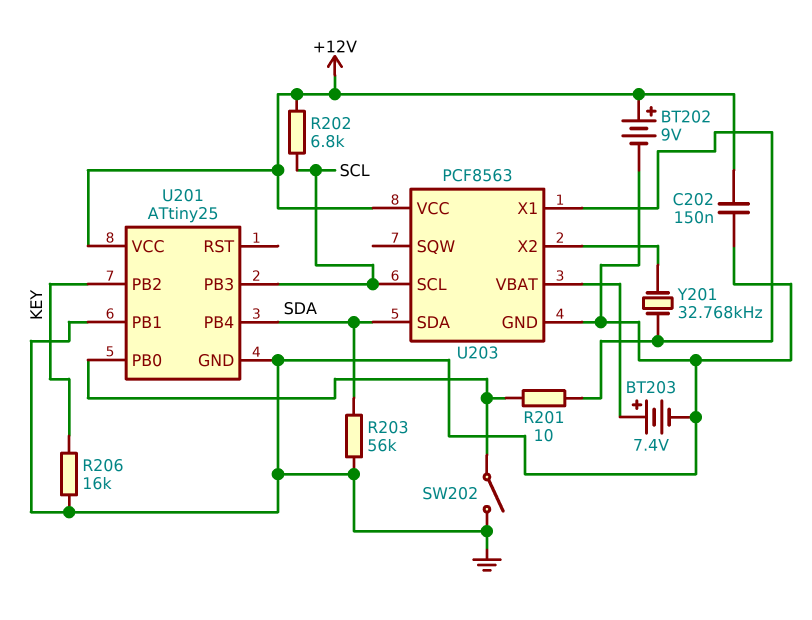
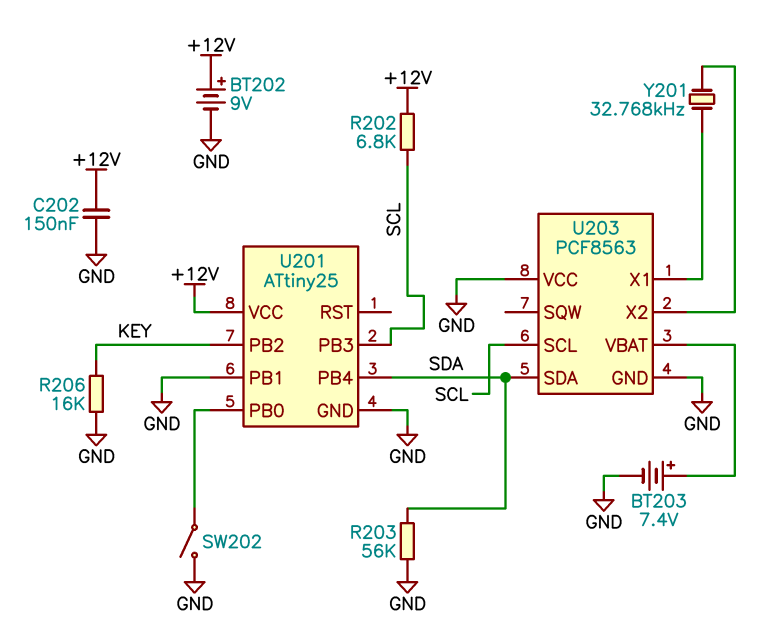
R201: 10 (U201/PB0, U203/X1) -> none
U203 pin VCC: +12V -> GND

